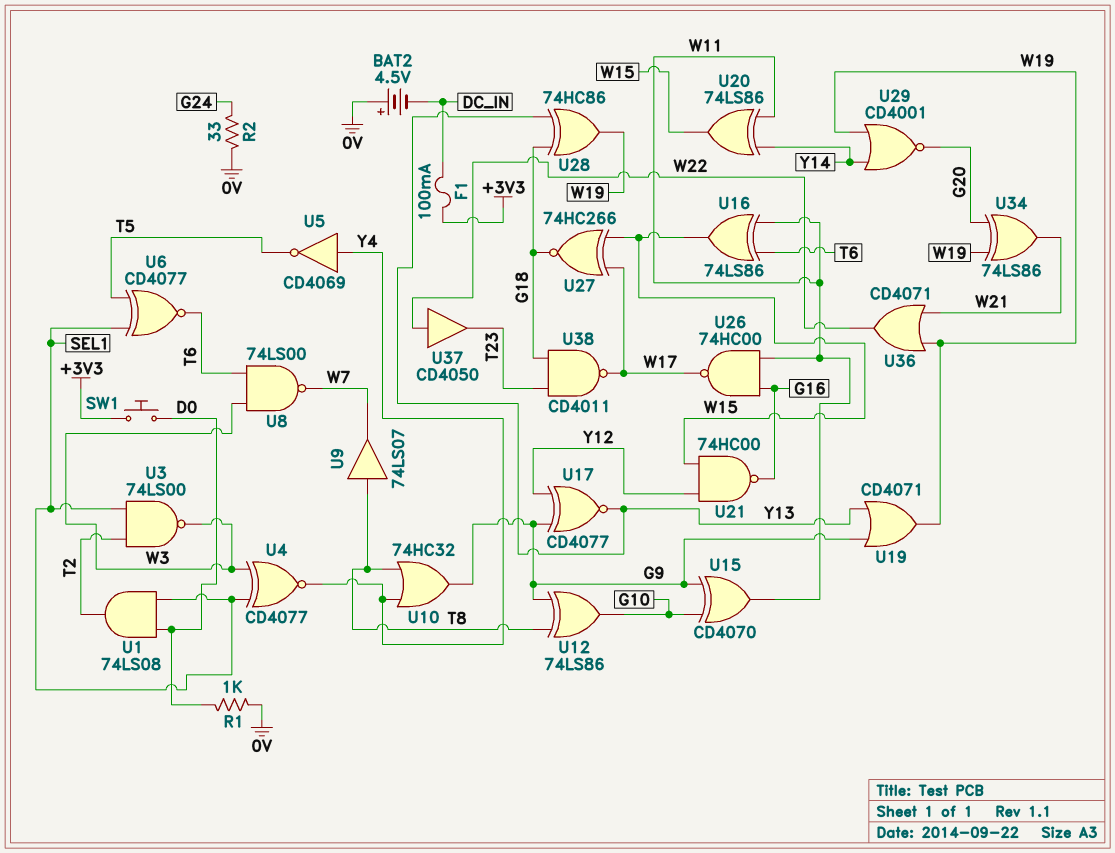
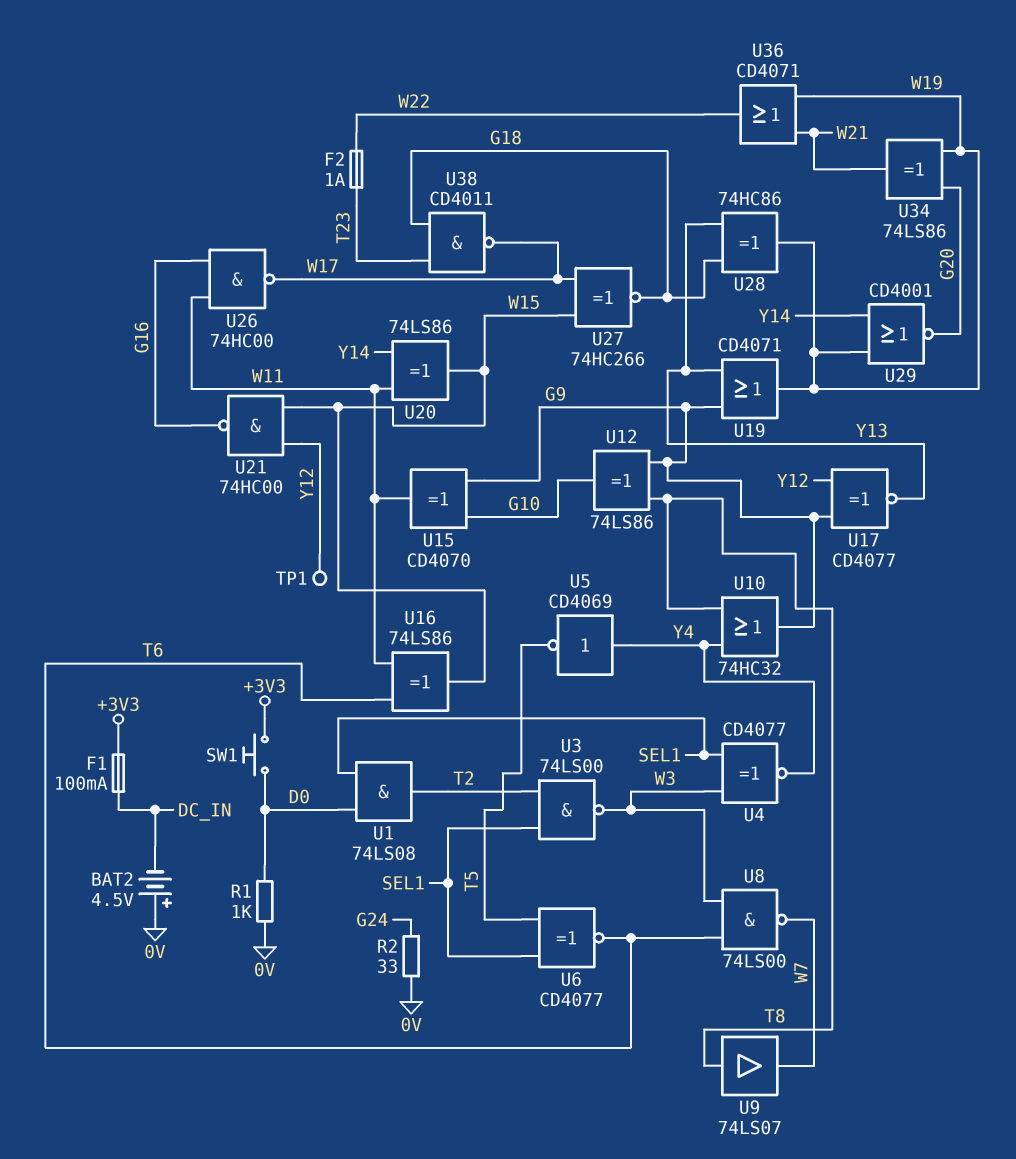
F2: none -> 1A (T23, W22)
TP1: none -> test point (Y12)
U37: buffer CD4050 (in W22, out T23) -> none

